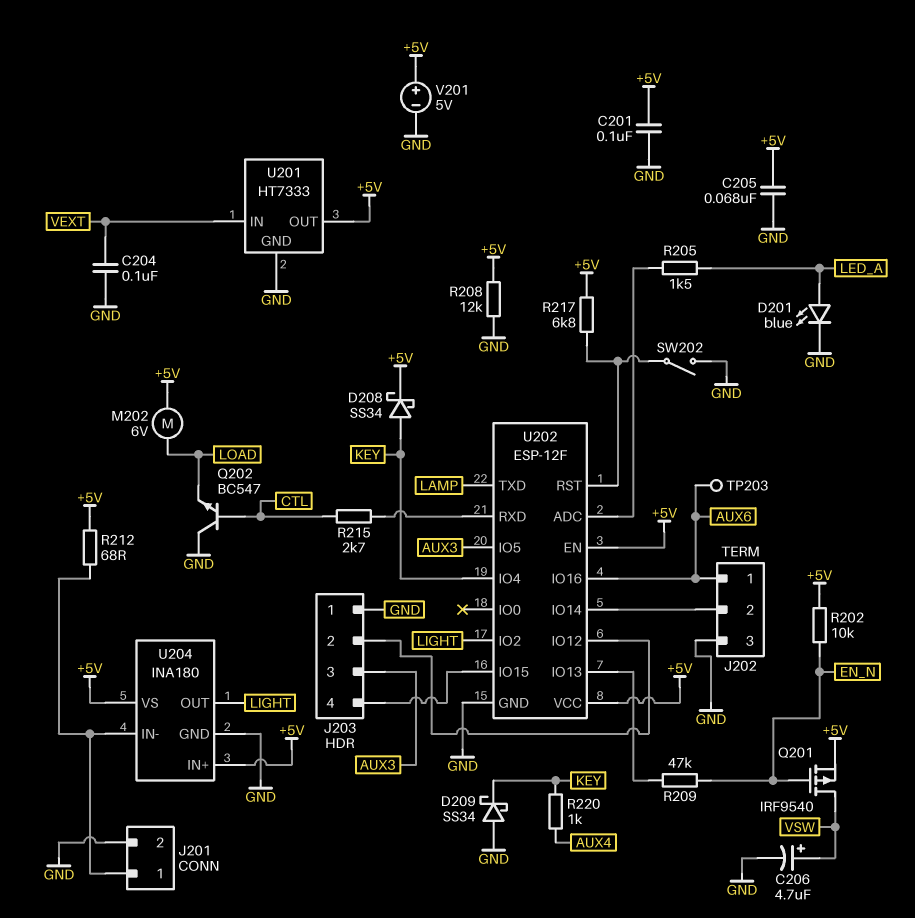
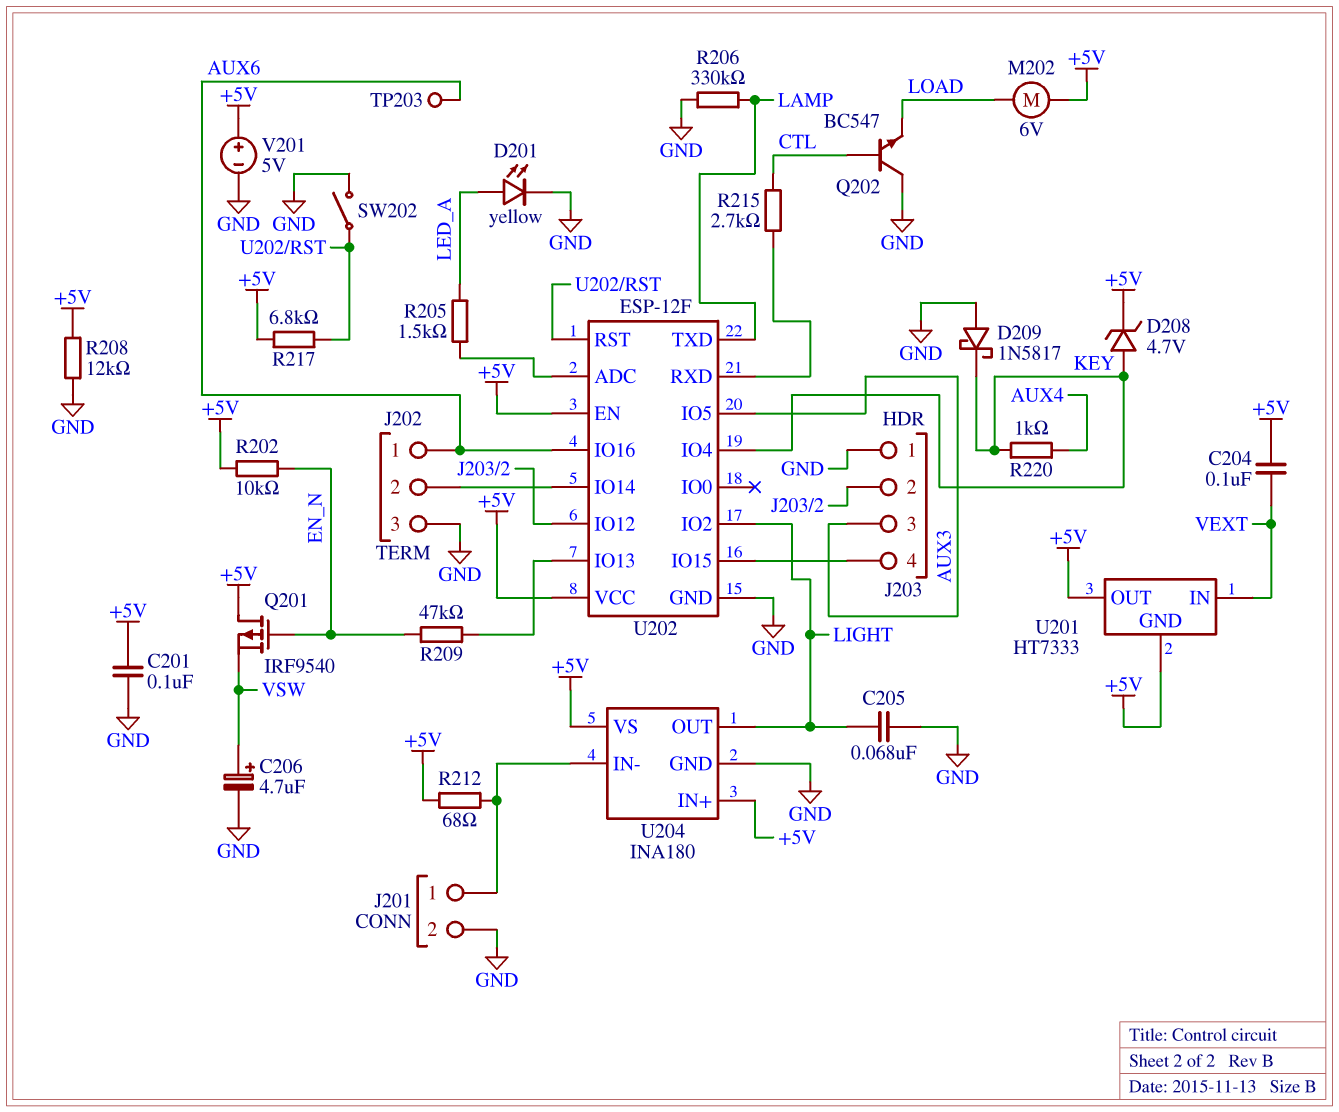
C204: 100nF (GND, VEXT) -> 100nF (+5V, VEXT)
C205: 68nF (+5V, GND) -> 68nF (GND, LIGHT)
D201: LED blue (A LED_A, K GND) -> LED yellow (A LED_A, K GND)
D208: schottky SS34 (A KEY, K +5V) -> zener 4.7V (A KEY, K +5V)
D209: schottky SS34 (A GND, K KEY) -> schottky 1N5817 (A GND, K KEY)
Q201: PMOS IRF9540 (G EN_N, D VSW, S +5V) -> PMOS IRF9540 (G EN_N, D +5V, S VSW)
R206: none -> 330k (GND, LAMP)
U201 pin GND: GND -> +5V

